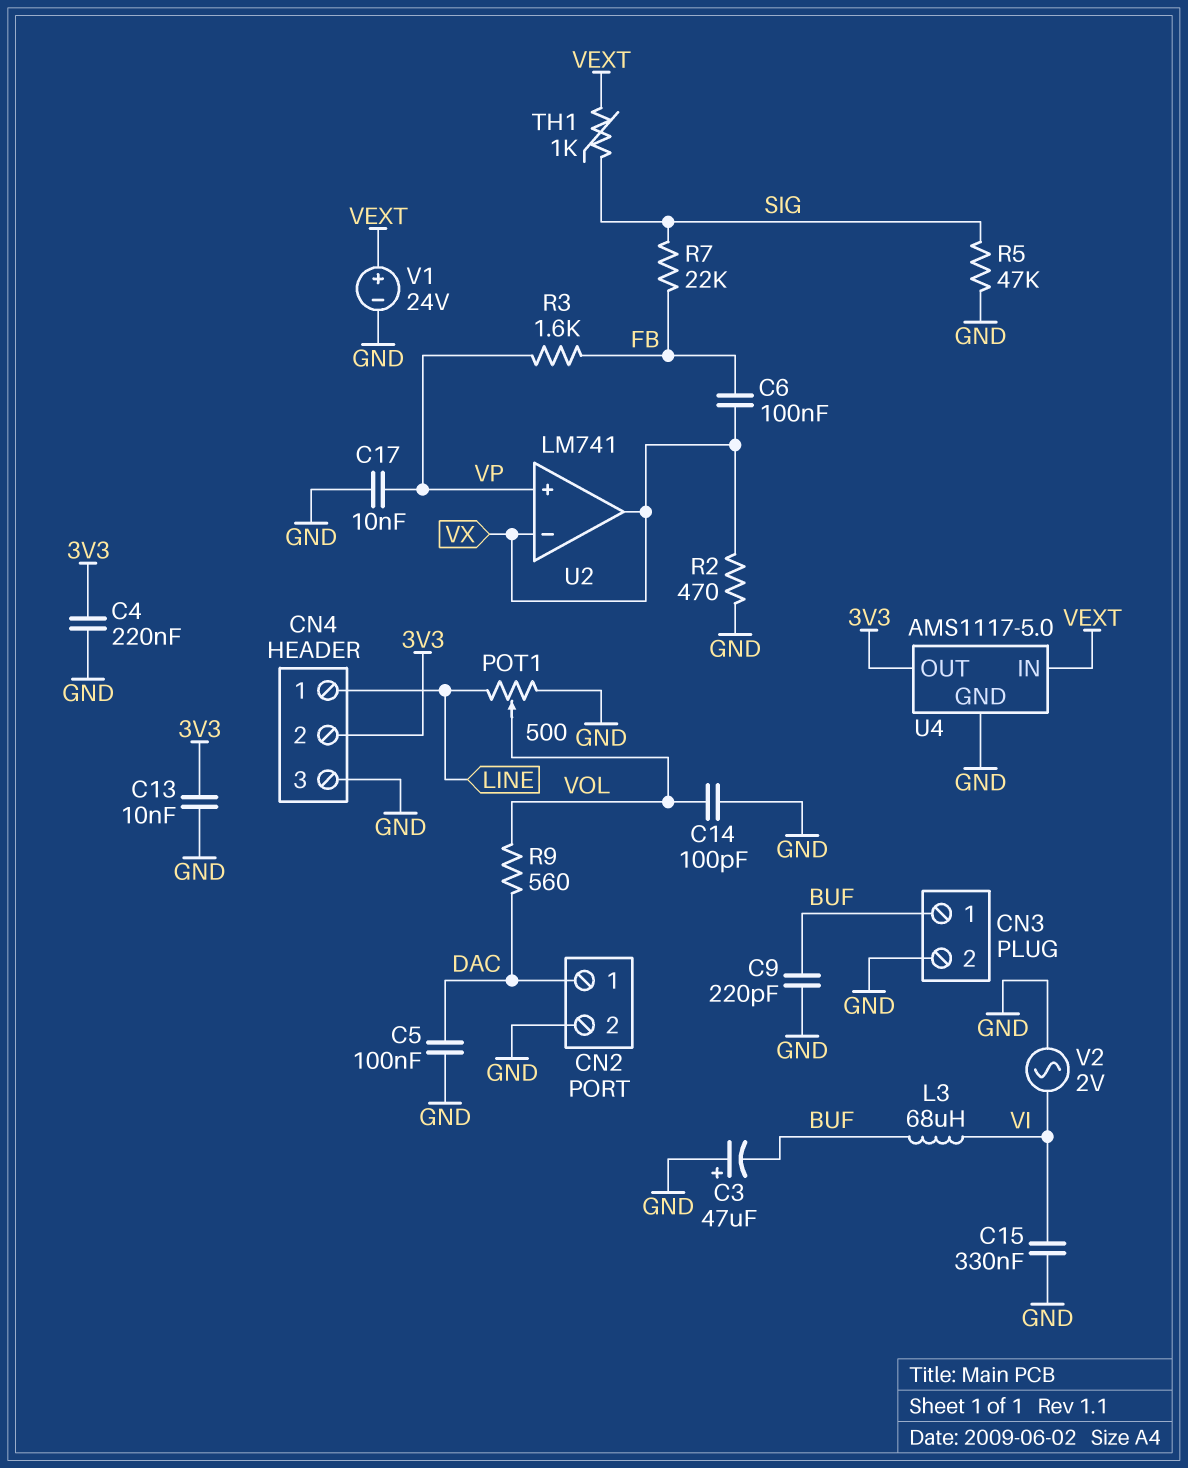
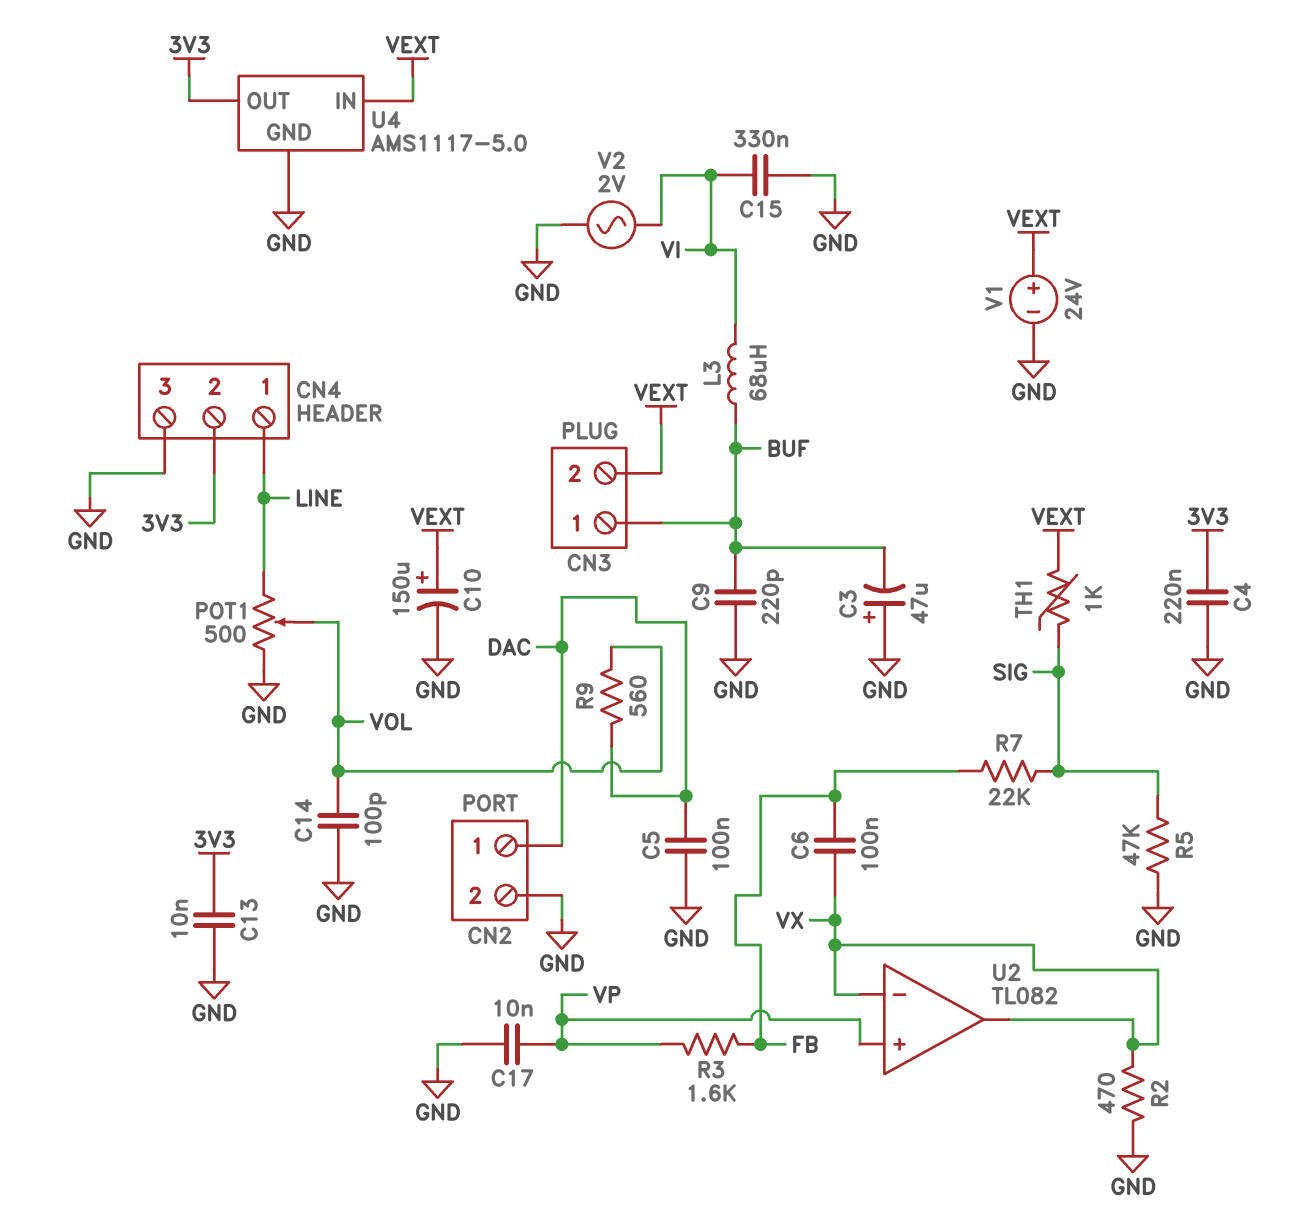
C10: none -> 150uF (plus VEXT, minus GND)
CN3 pin 2: GND -> VEXT
U2: LM741 -> TL082

